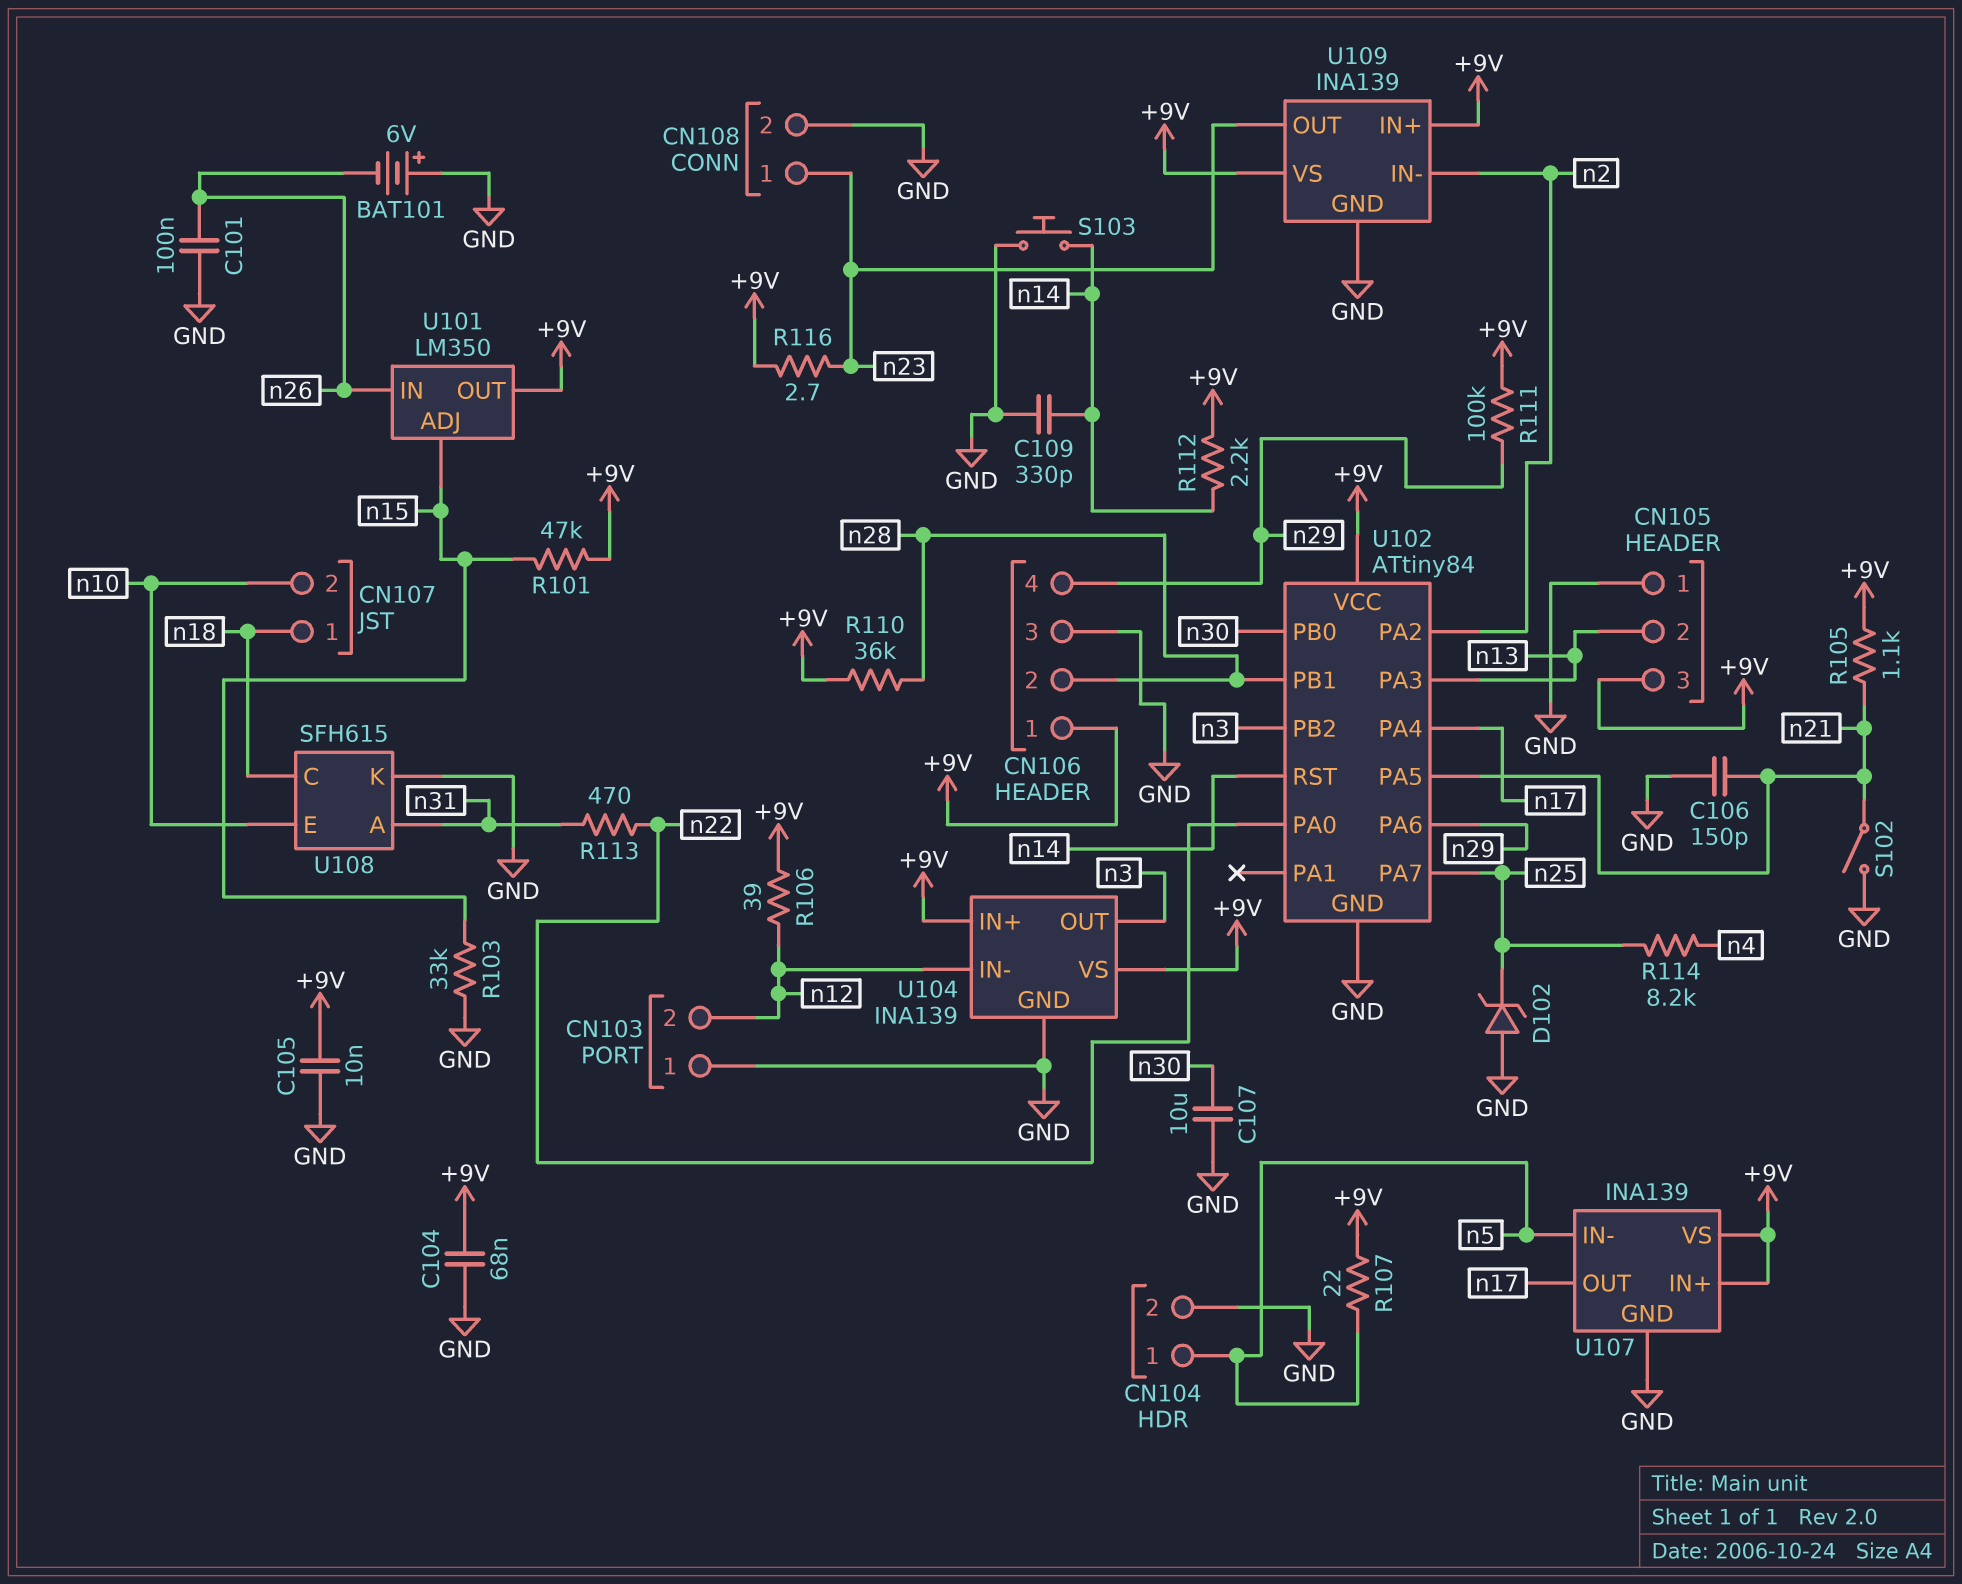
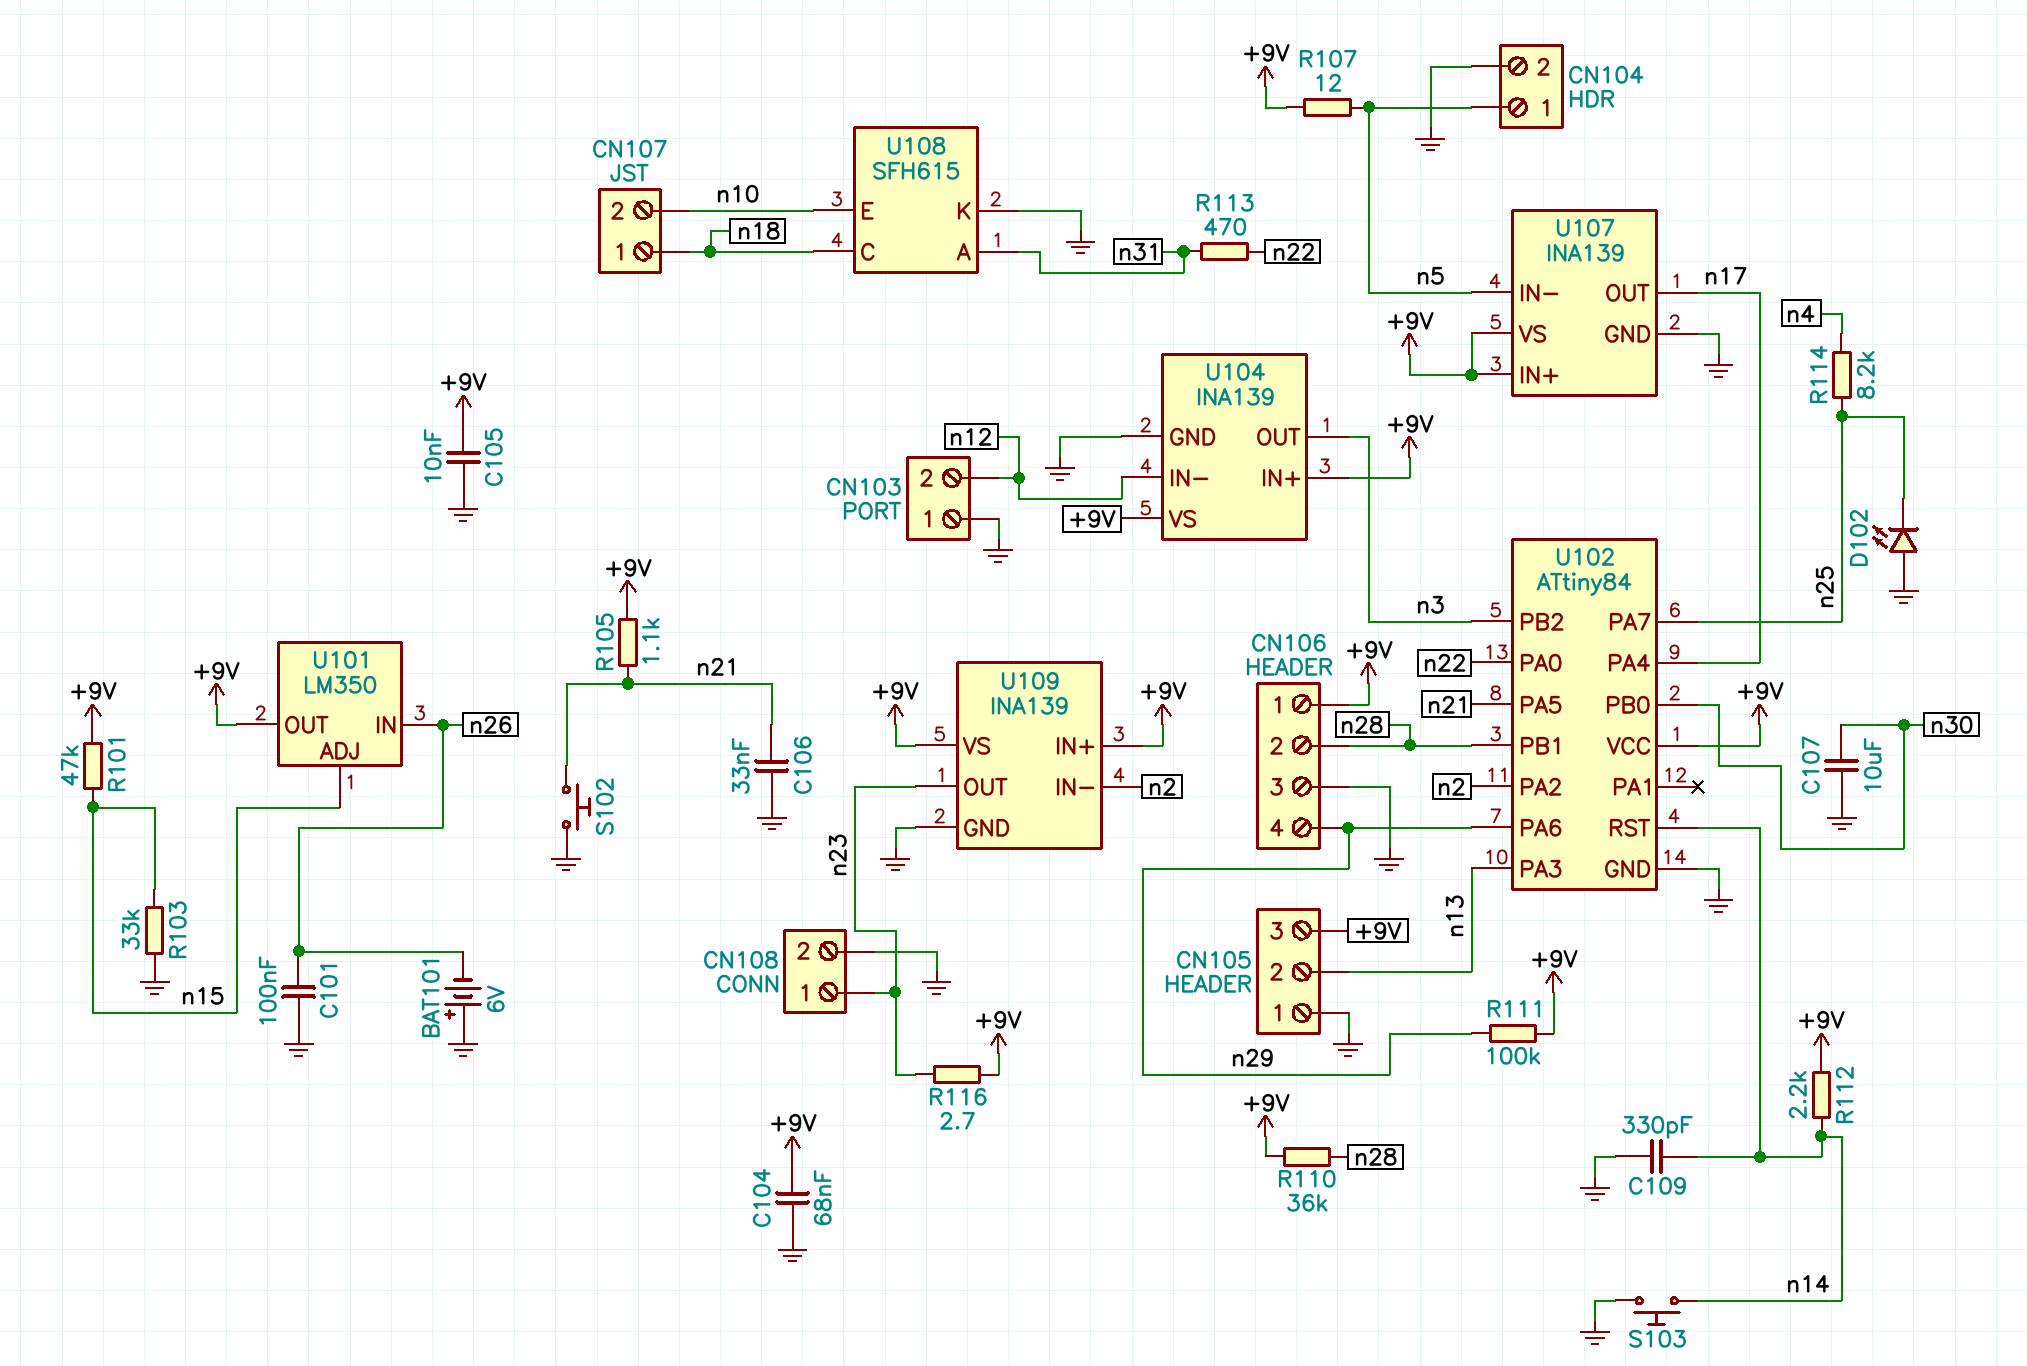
C106: 150pF (GND, n21) -> 33nF (GND, n21)
D102: zener (A GND, K n25) -> LED (A GND, K n25)
R106: 39 (+9V, n12) -> none
R107: 22 (+9V, n5) -> 12 (+9V, n5)
S102: switch (GND, n21) -> button (GND, n21)

